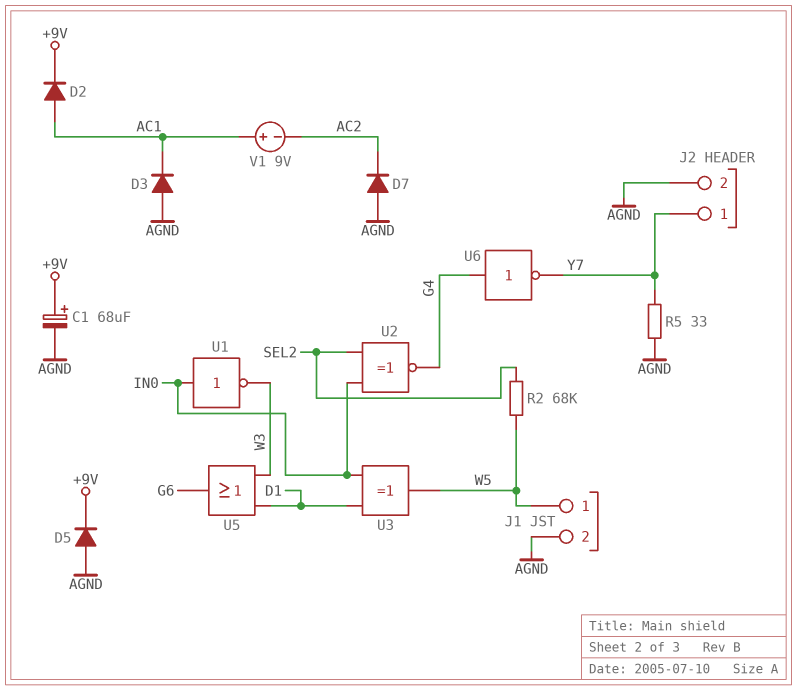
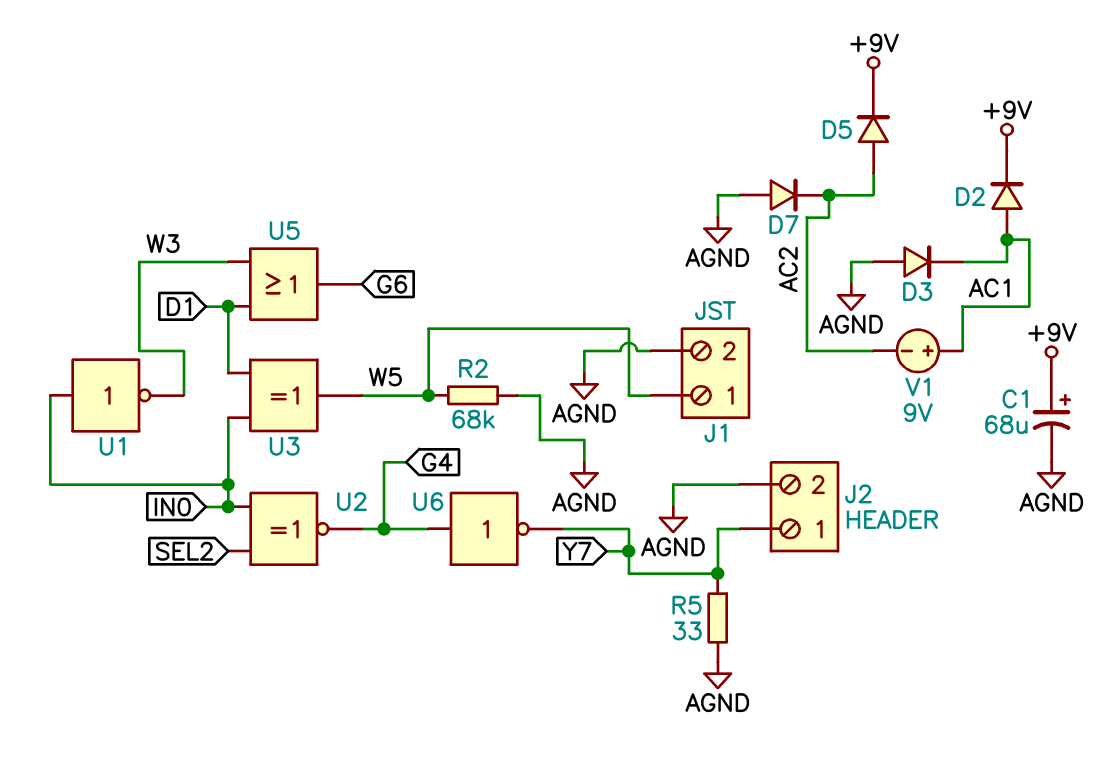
D5: diode (A AGND, K +9V) -> diode (A AC2, K +9V)
R2: 68k (SEL2, W5) -> 68k (AGND, W5)

